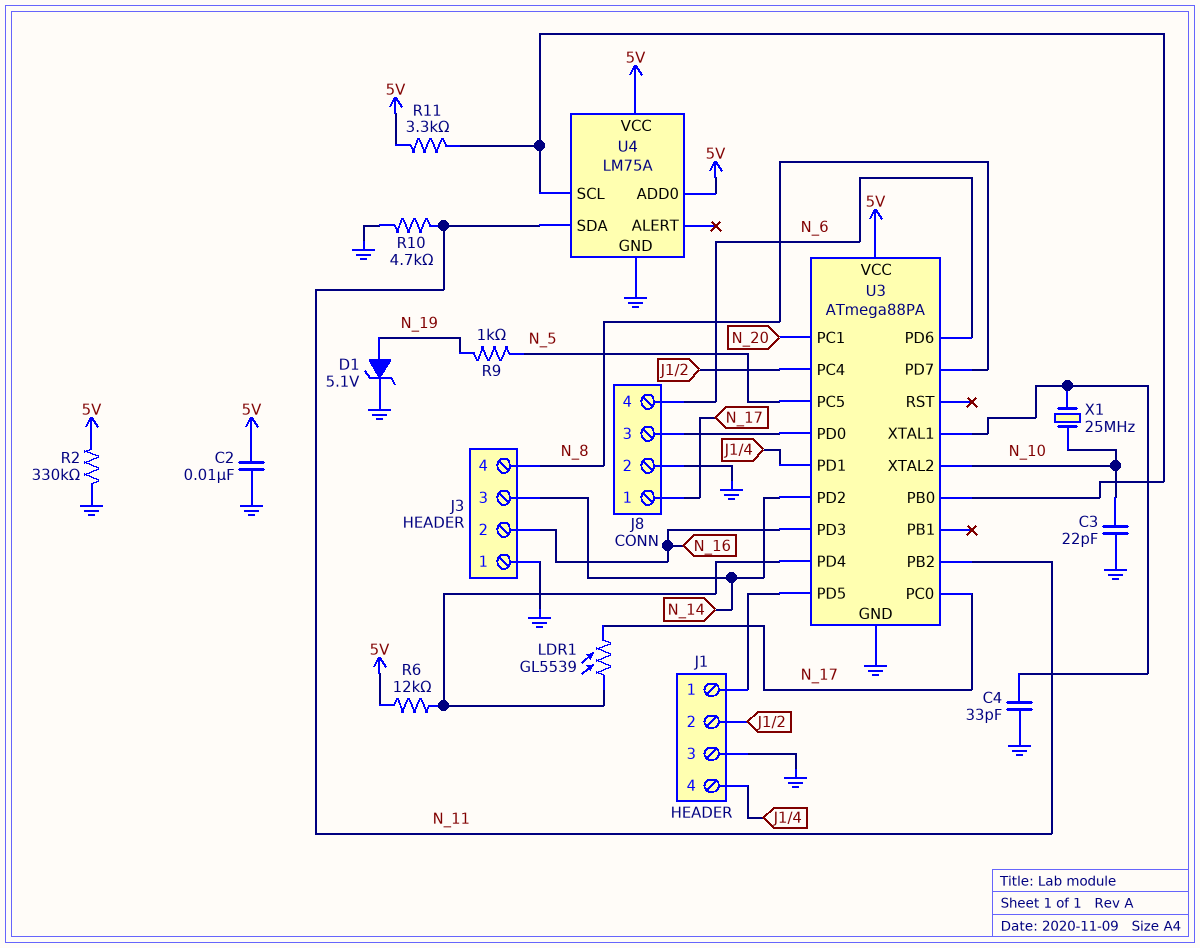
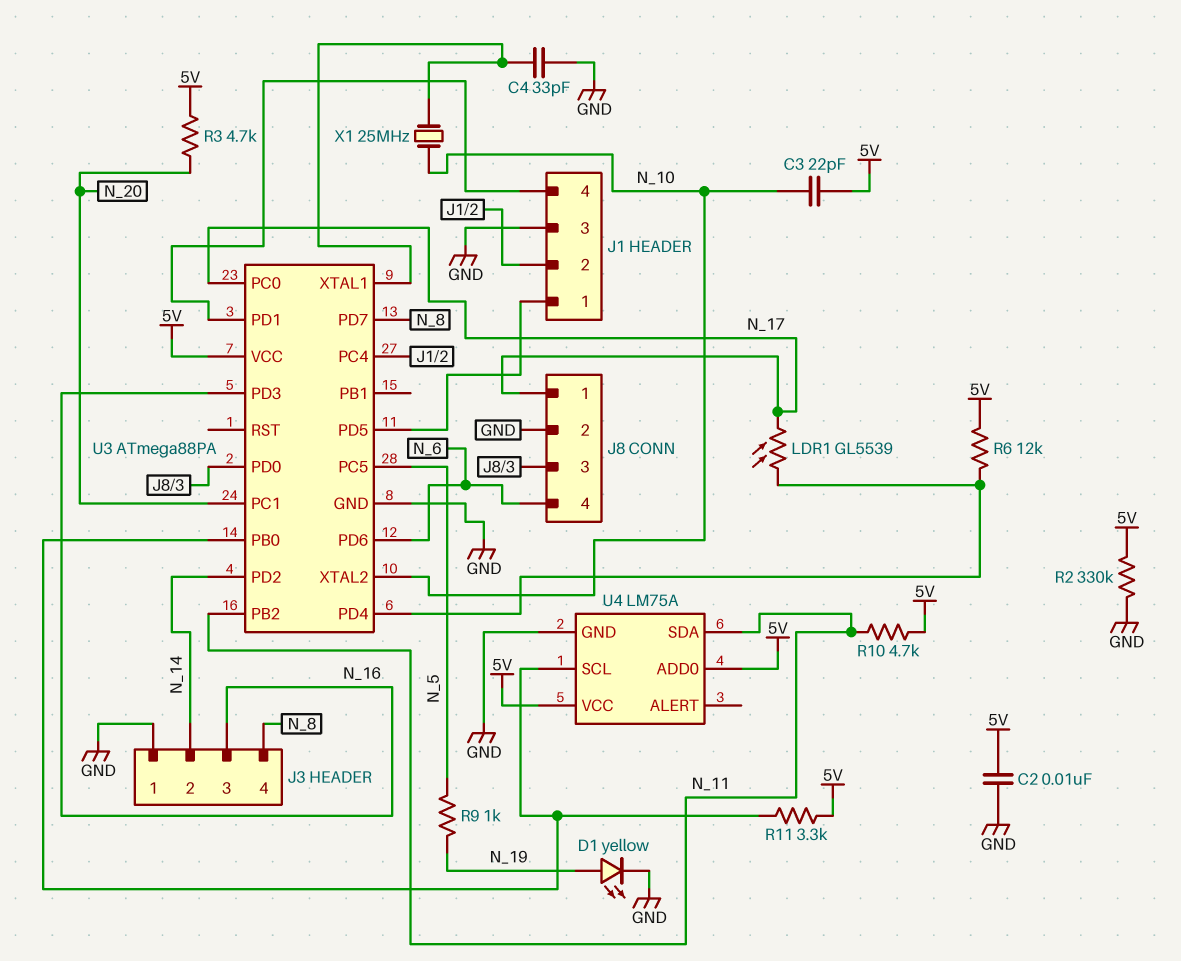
C3: 22pF (GND, N_10) -> 22pF (5V, N_10)
D1: zener 5.1V (A N_19, K GND) -> LED yellow (A N_19, K GND)
J3 pin 2: N_16 -> N_14
J3 pin 3: N_14 -> N_16
R3: none -> 4.7k (5V, N_20)
R10: 4.7k (GND, N_11) -> 4.7k (5V, N_11)

